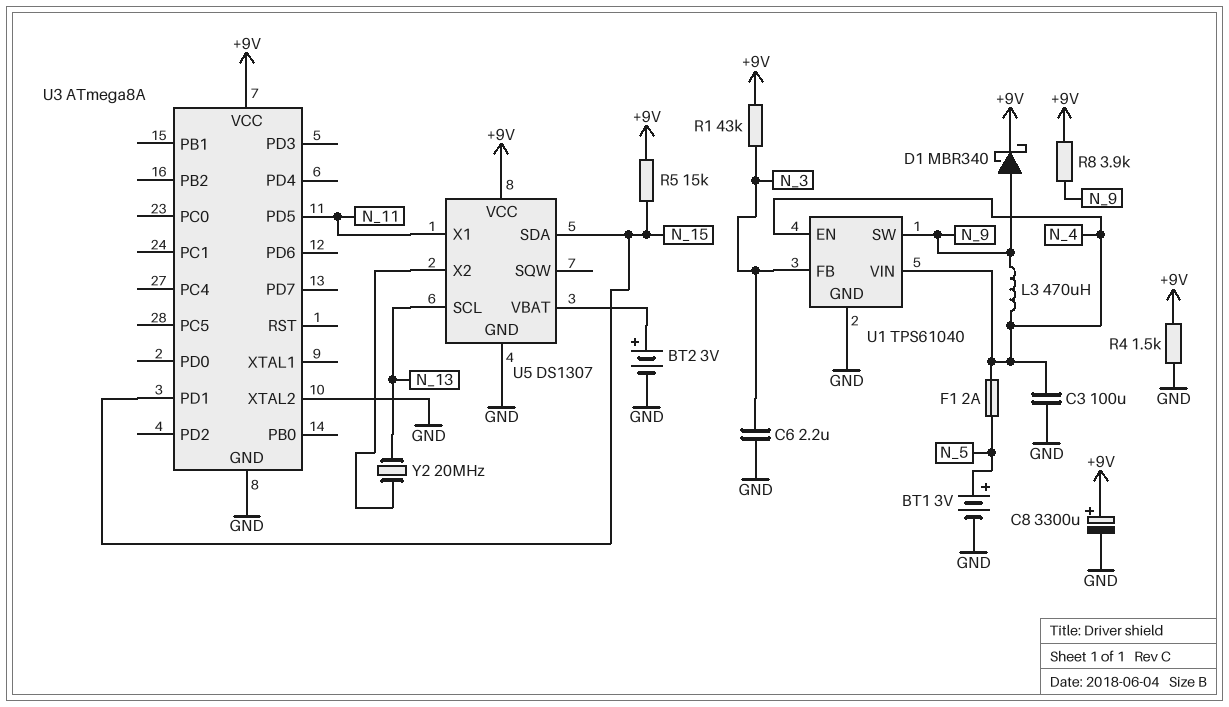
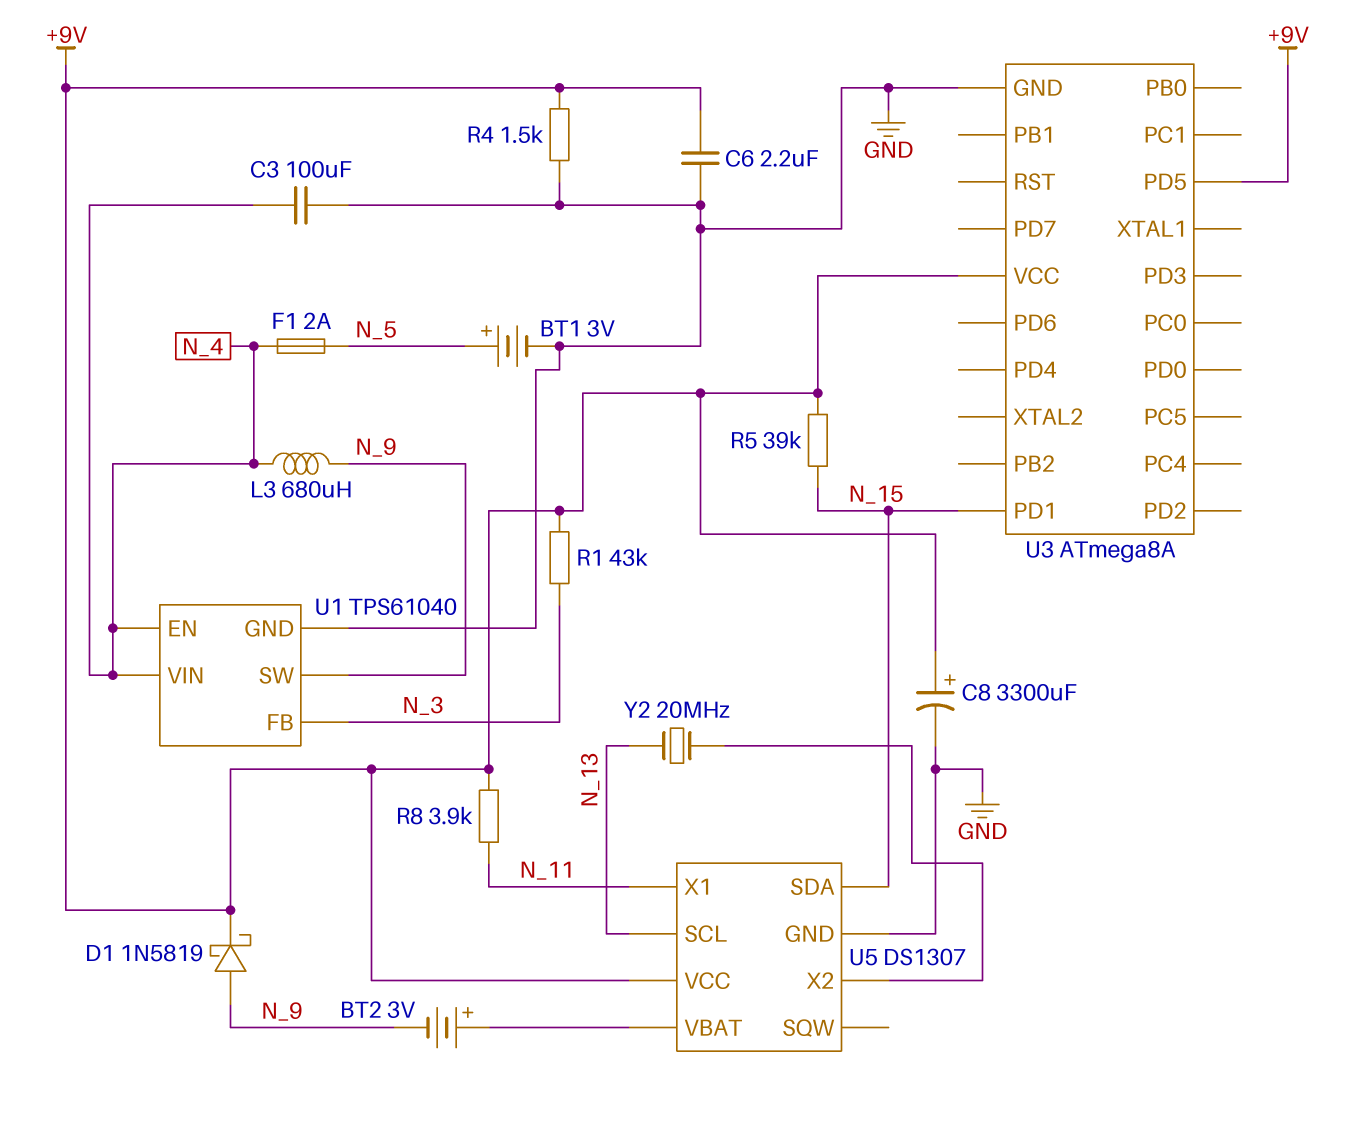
BT2: 3V (plus U5/VBAT, minus GND) -> 3V (plus U5/VBAT, minus N_9)
C6: 2.2uF (GND, N_3) -> 2.2uF (+9V, GND)
D1: schottky MBR340 (A N_9, K +9V) -> schottky 1N5819 (A N_9, K +9V)
L3: 470uH (N_4, N_9) -> 680uH (N_4, N_9)
R5: 15k (+9V, N_15) -> 39k (+9V, N_15)
R8: 3.9k (+9V, N_9) -> 3.9k (+9V, N_11)
U3 pin PD5: N_11 -> +9V
U3 pin XTAL2: GND -> none

